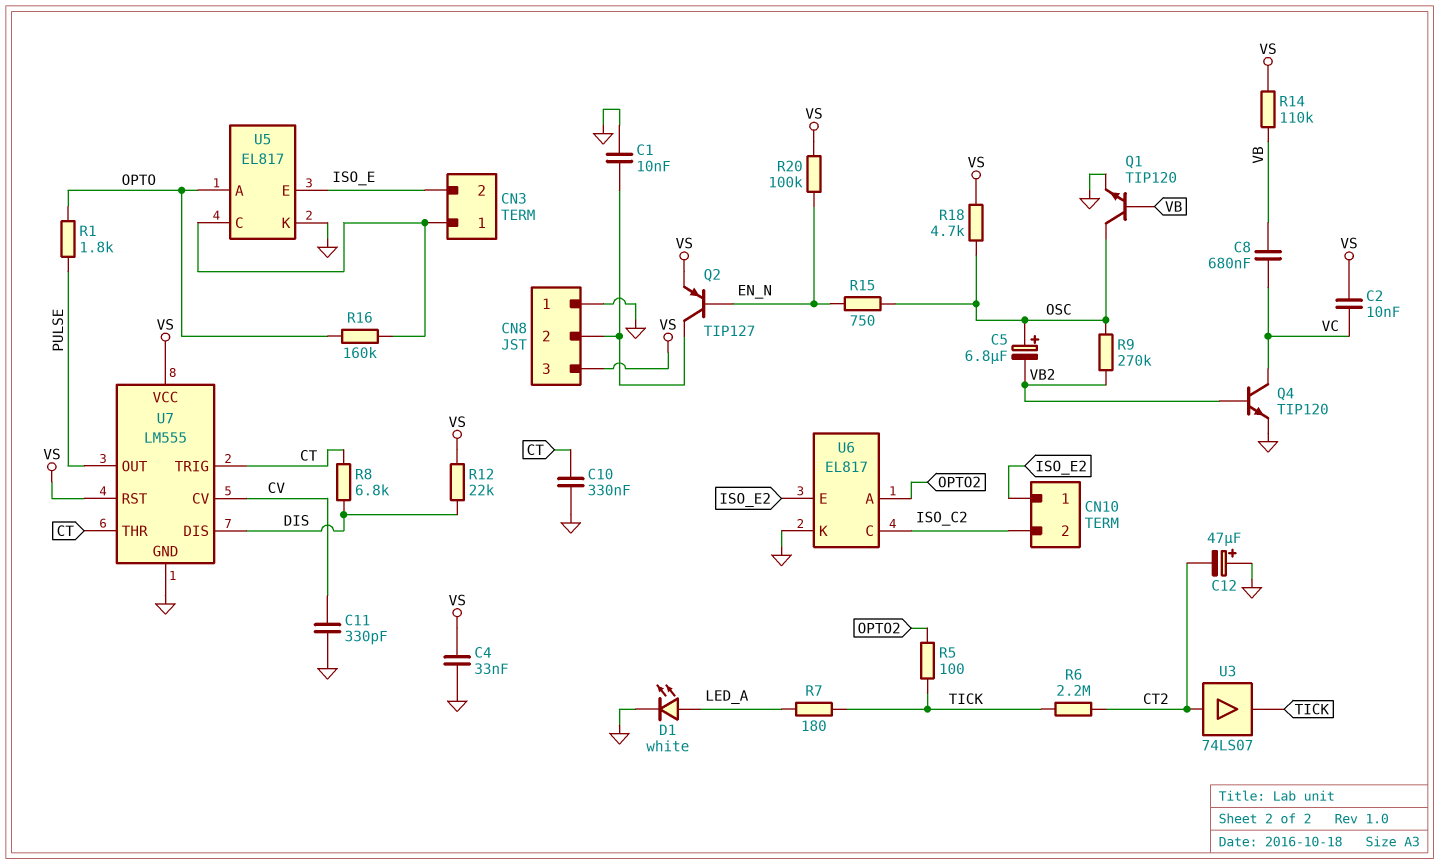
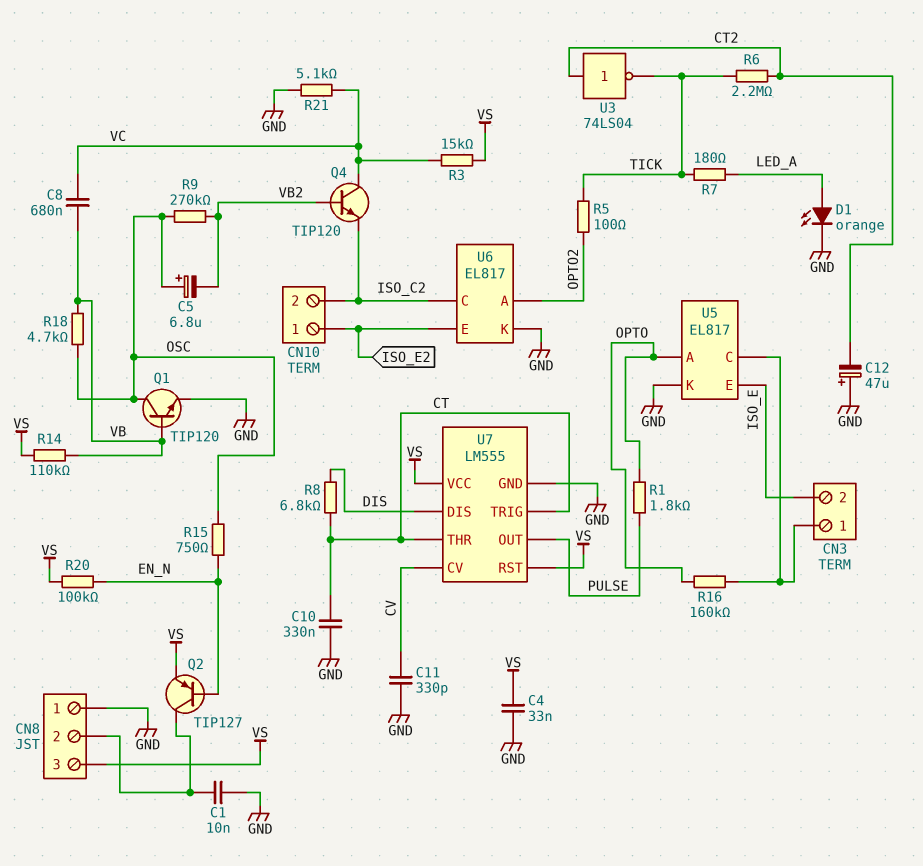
C2: 10nF (VC, VS) -> none
D1: LED white (A LED_A, K GND) -> LED orange (A LED_A, K GND)
Q4: NPN TIP120 (B VB2, C VC, E GND) -> NPN TIP120 (B VB2, C VC, E ISO_C2)
R3: none -> 15k (VC, VS)
R12: 22k (DIS, VS) -> none
R18: 4.7k (OSC, VS) -> 4.7k (OSC, VB)
R21: none -> 5.1k (GND, VC)
U3: buffer 74LS07 (in CT2, out TICK) -> NOT 74LS04 (in CT2, out TICK)

